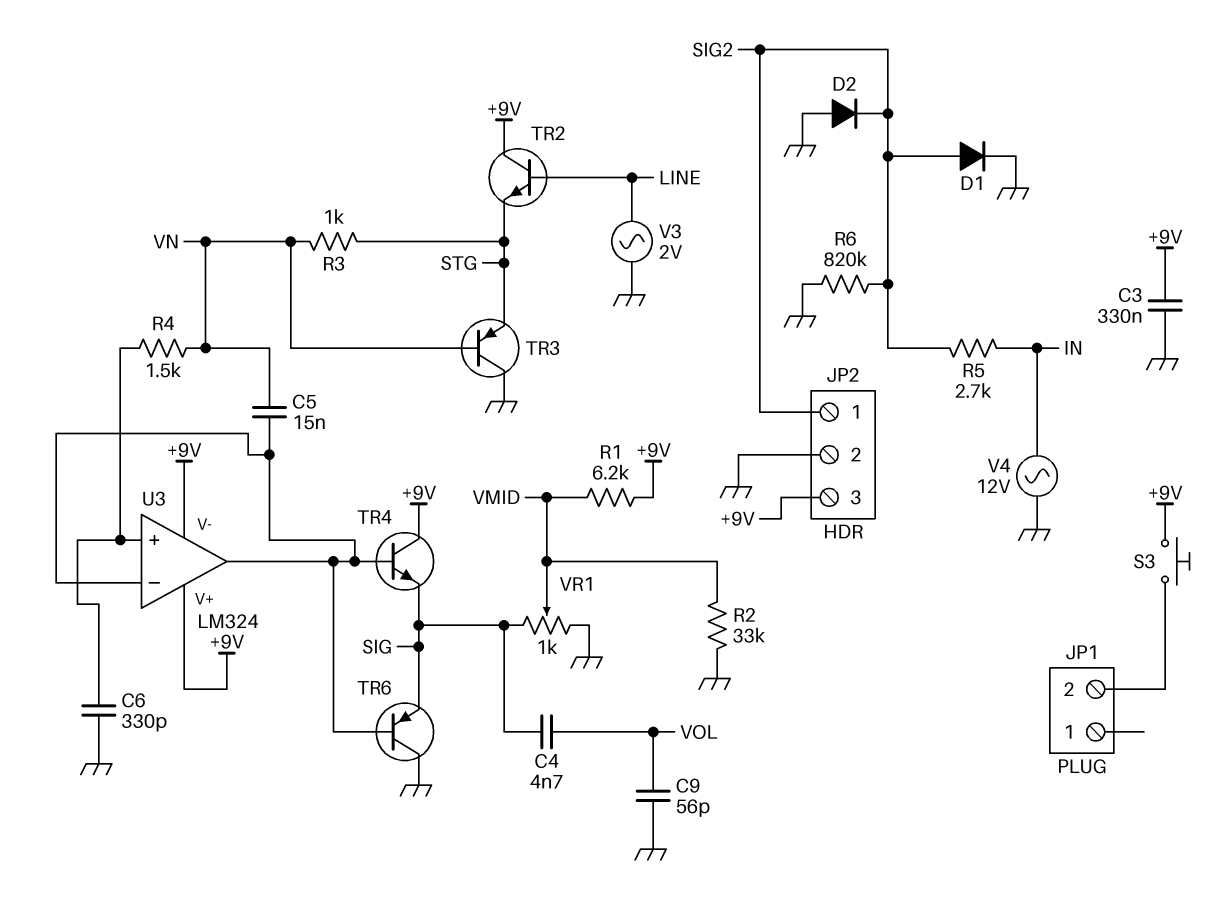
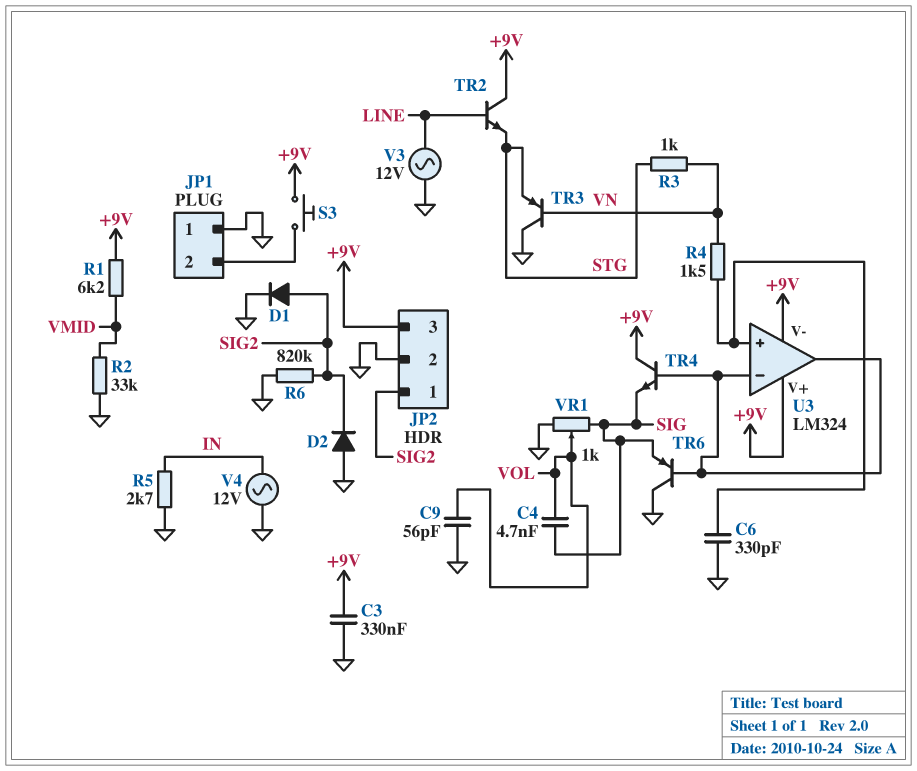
C5: 15nF (U3/in-, VN) -> none
JP1 pin 1: none -> GND
R5: 2.7k (IN, SIG2) -> 2.7k (GND, IN)
V3: AC 2V (GND, LINE) -> AC 12V (GND, LINE)
VR1: 1k (GND, SIG, wiper VMID) -> 1k (GND, SIG, wiper VOL)

